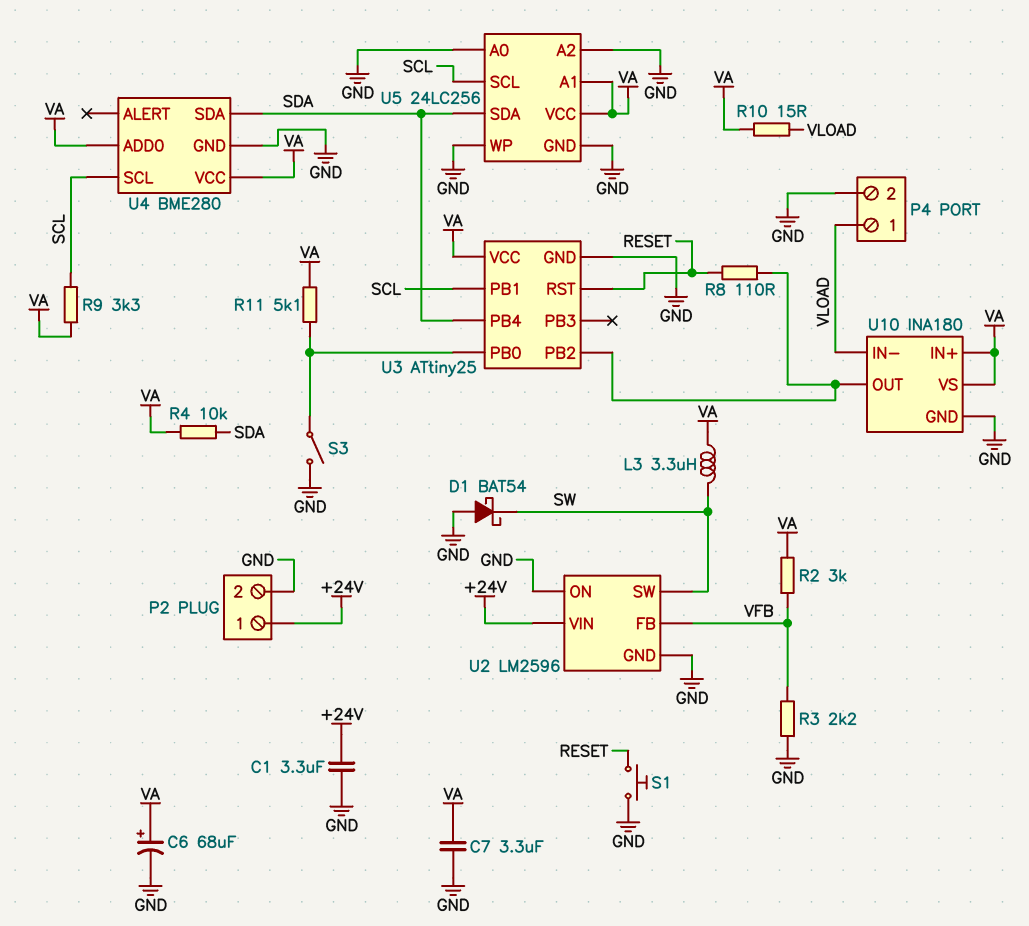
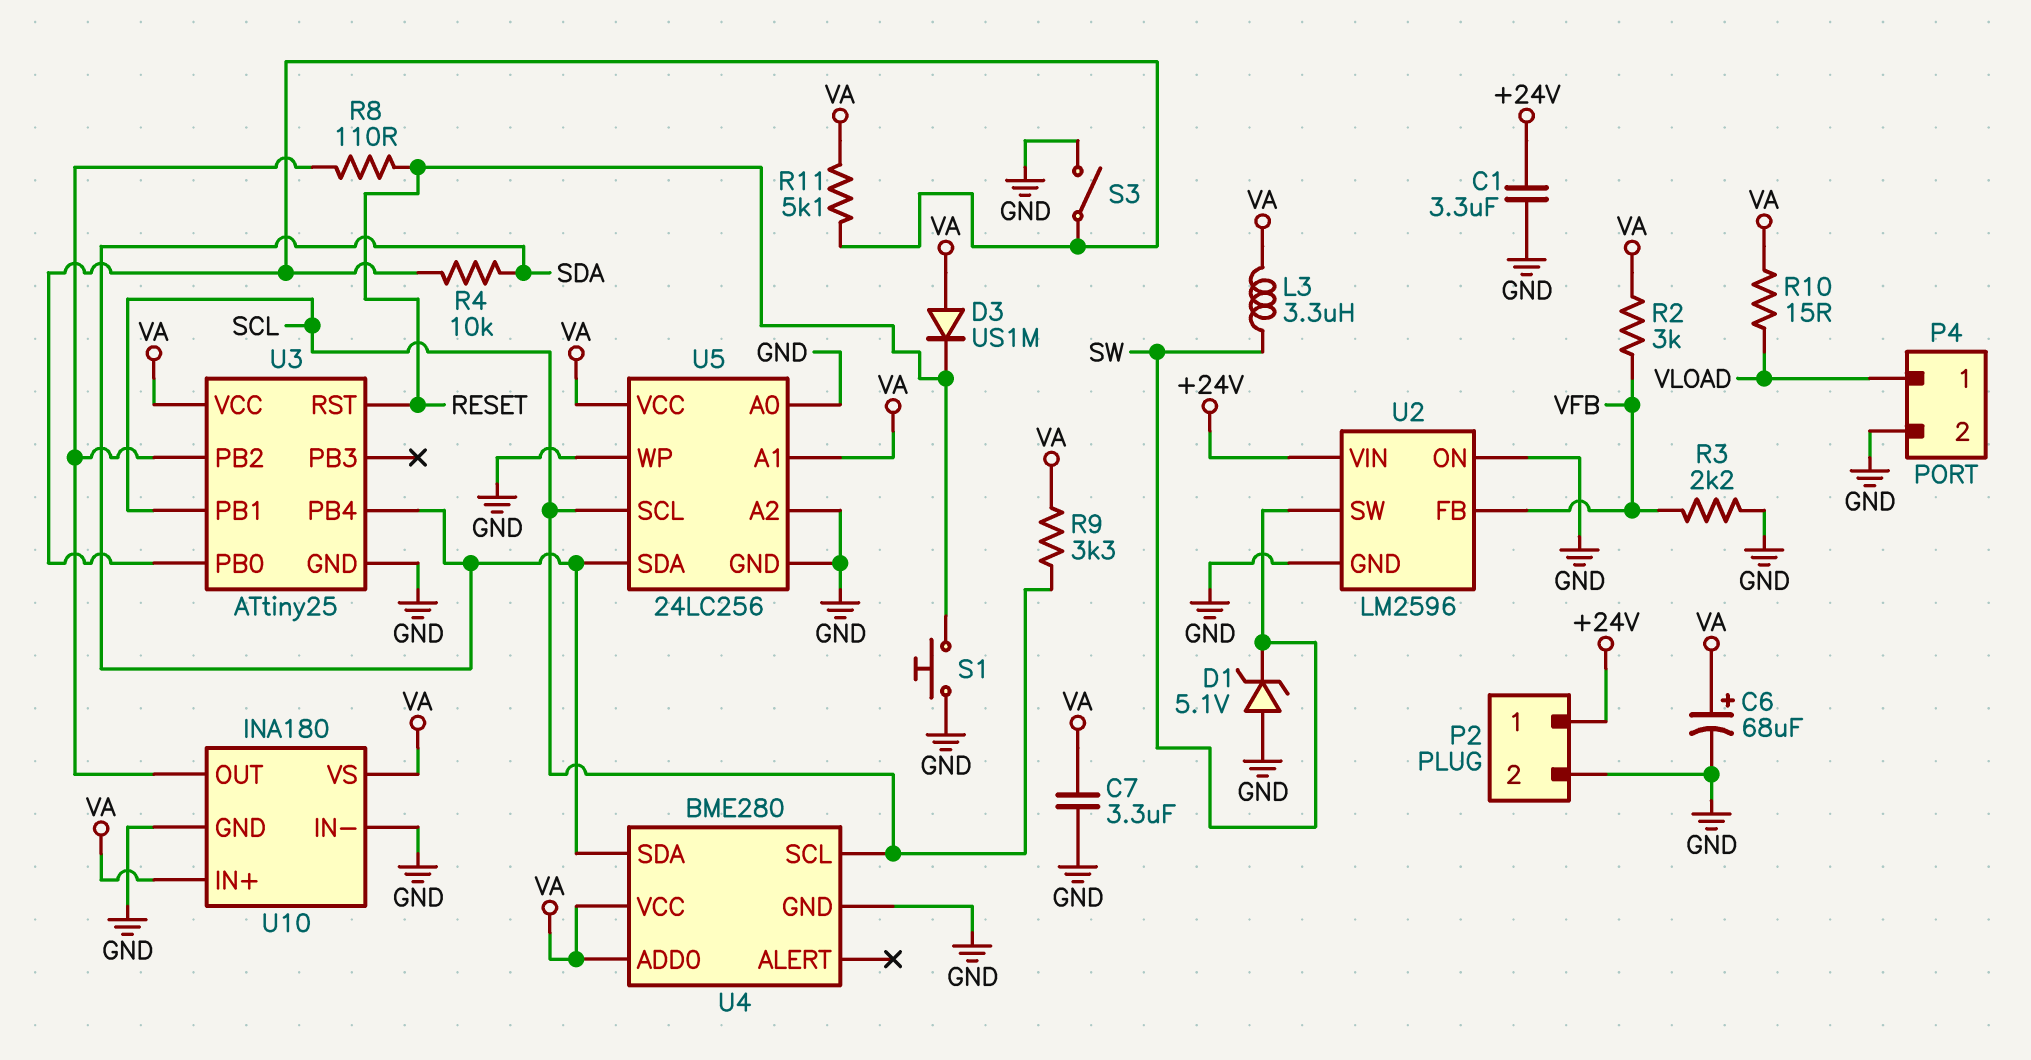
D1: schottky BAT54 (A GND, K SW) -> zener 5.1V (A GND, K SW)
D3: none -> diode US1M (A VA, K RESET)
R4: 10k (SDA, VA) -> 10k (SDA, U3/PB0)
U10 pin IN-: VLOAD -> GND

